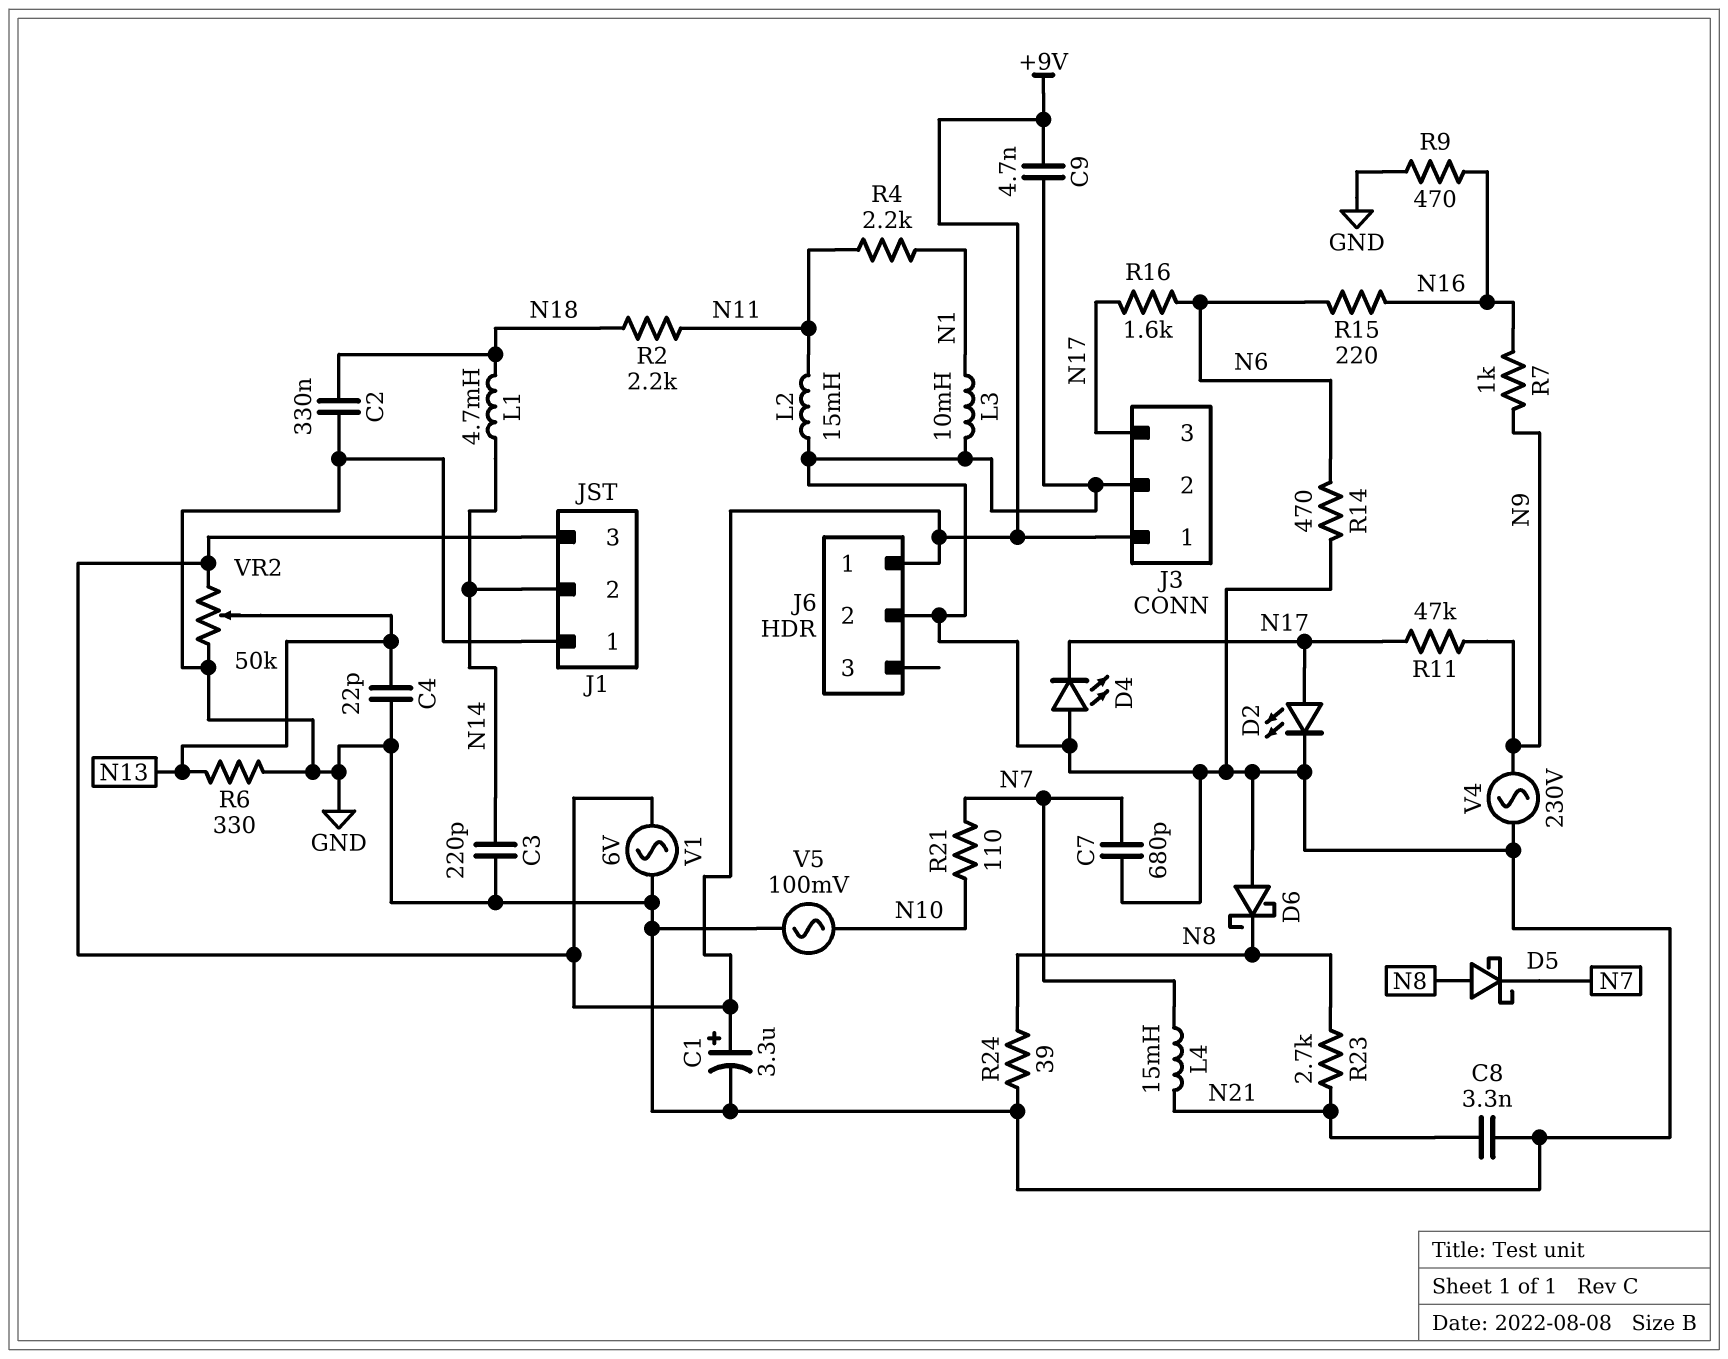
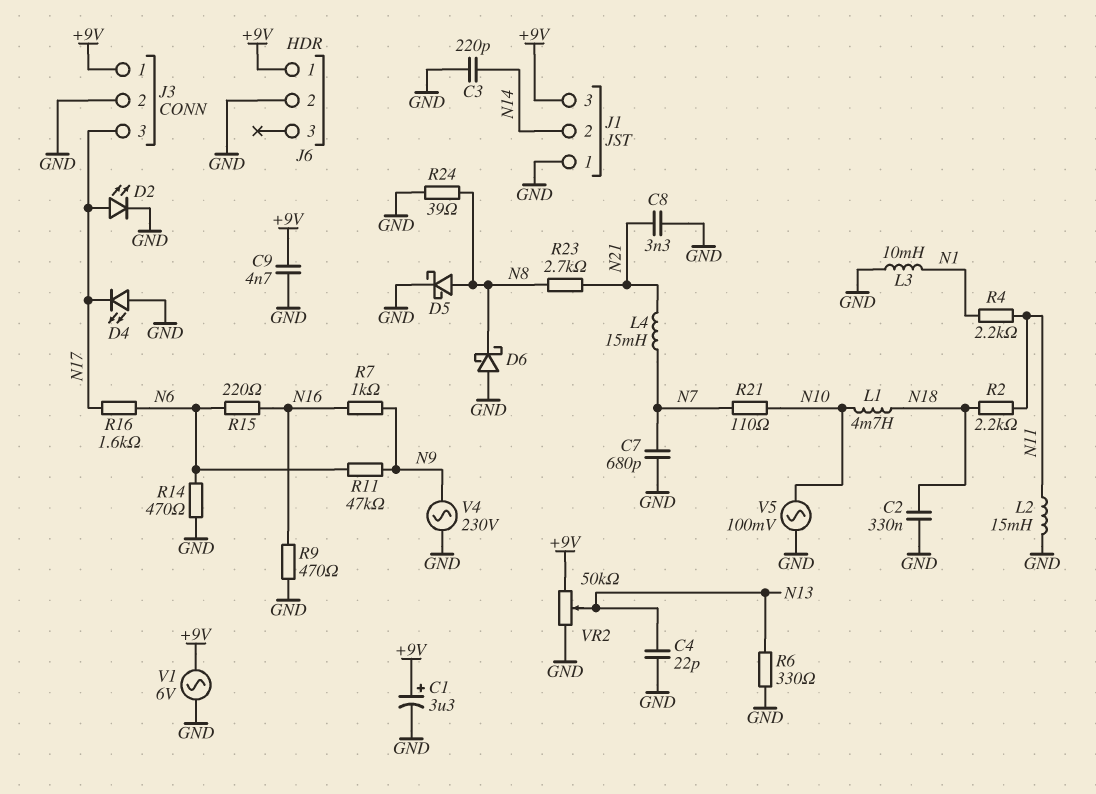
D5: schottky (A N8, K N7) -> schottky (A N8, K GND)
L1: 4.7mH (N14, N18) -> 4.7mH (N10, N18)
R11: 47k (N9, N17) -> 47k (N6, N9)

